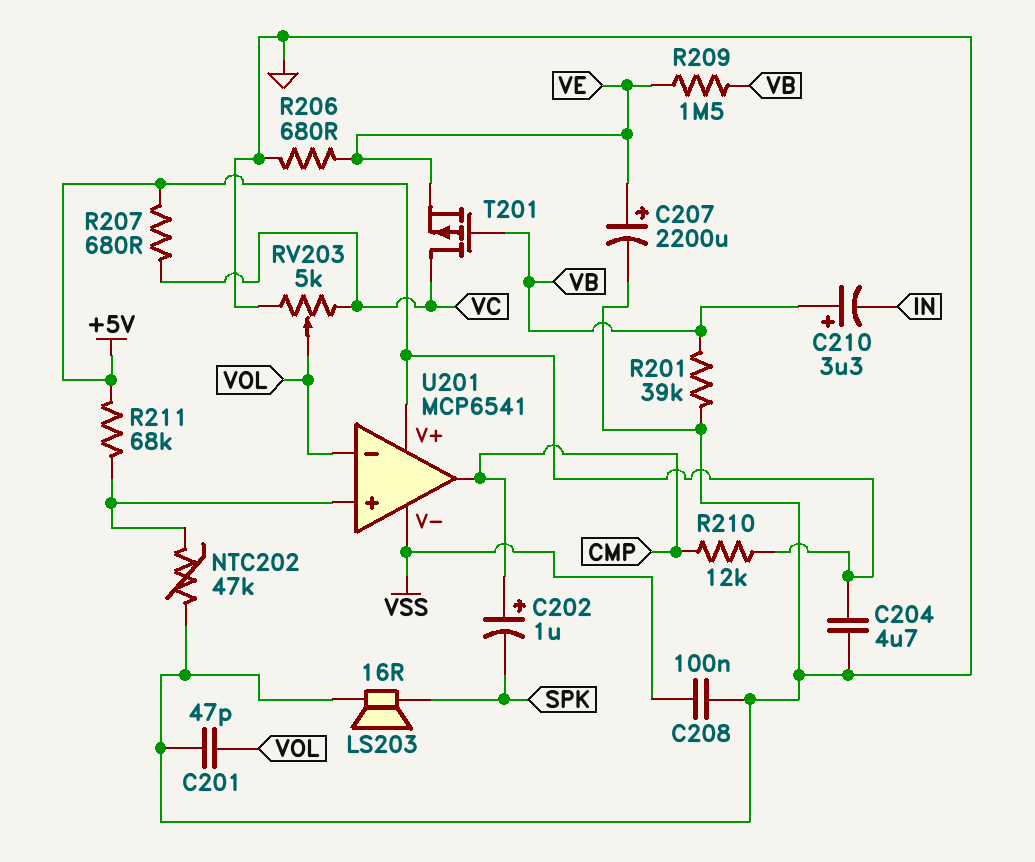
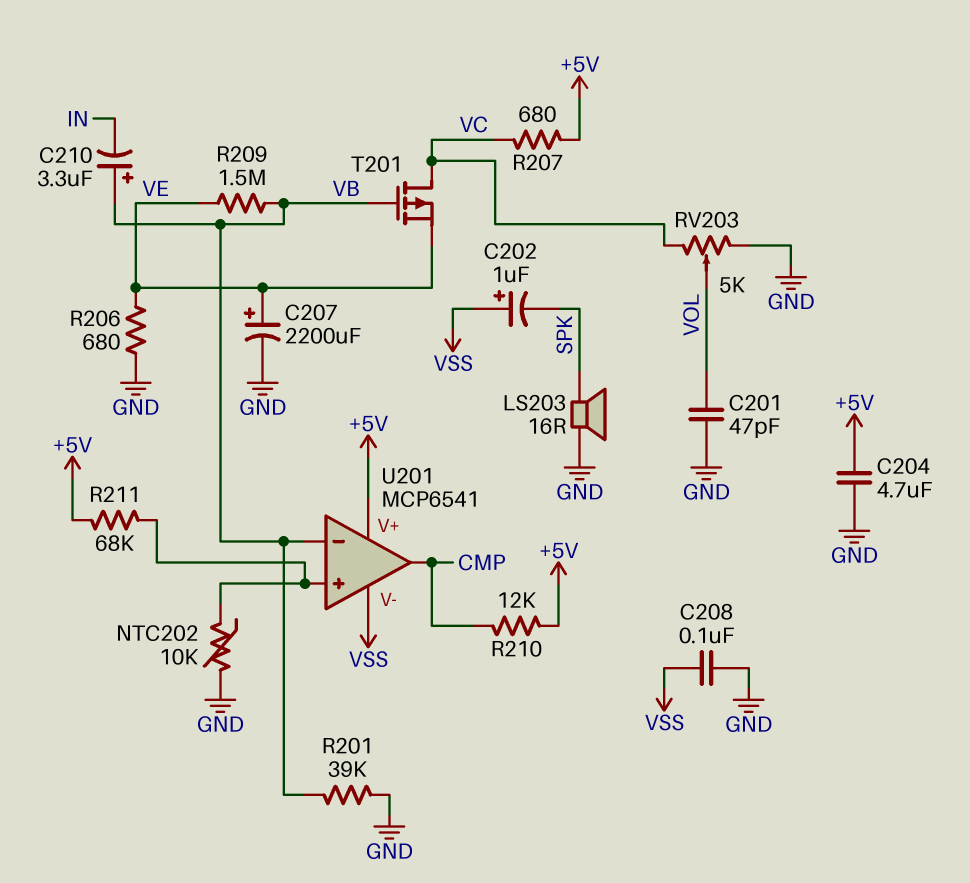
C202: 1uF (plus CMP, minus SPK) -> 1uF (plus VSS, minus SPK)
NTC202: 47k (GND, U201/in+) -> 10k (GND, U201/in+)
U201 pin in-: VOL -> VB

